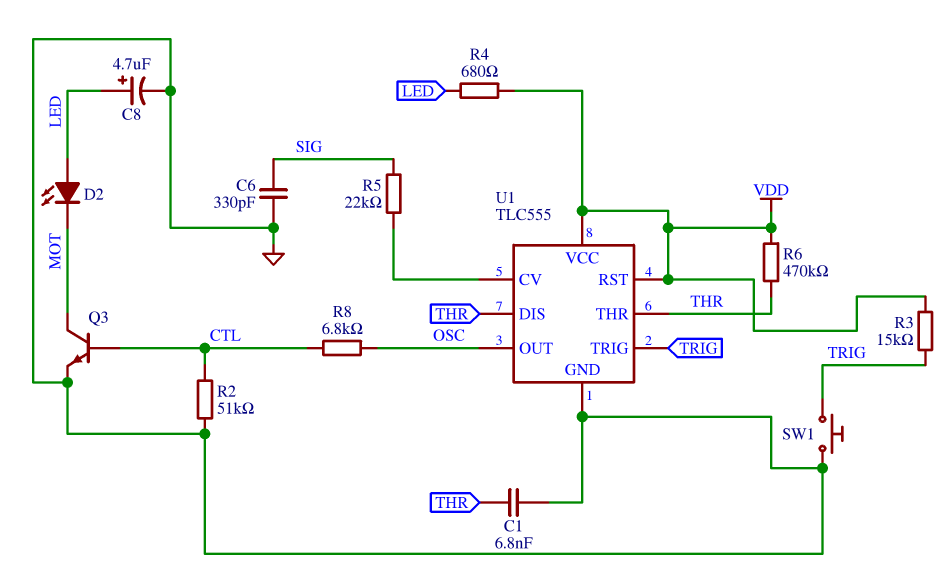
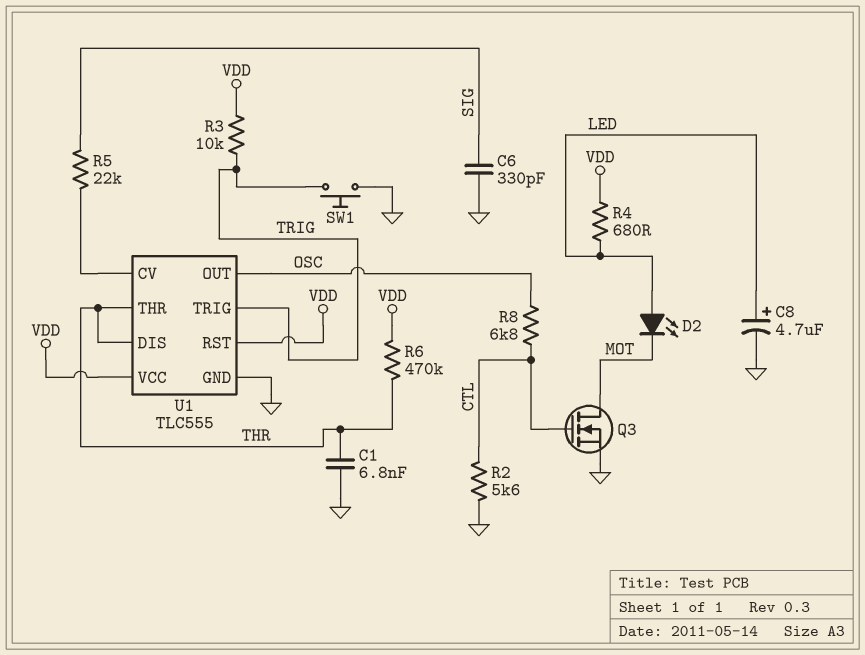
Q3: NPN (B CTL, C MOT, E GND) -> NMOS (G CTL, D MOT, S GND)
R2: 51k (CTL, GND) -> 5.6k (CTL, GND)
R3: 15k (TRIG, VDD) -> 10k (TRIG, VDD)

